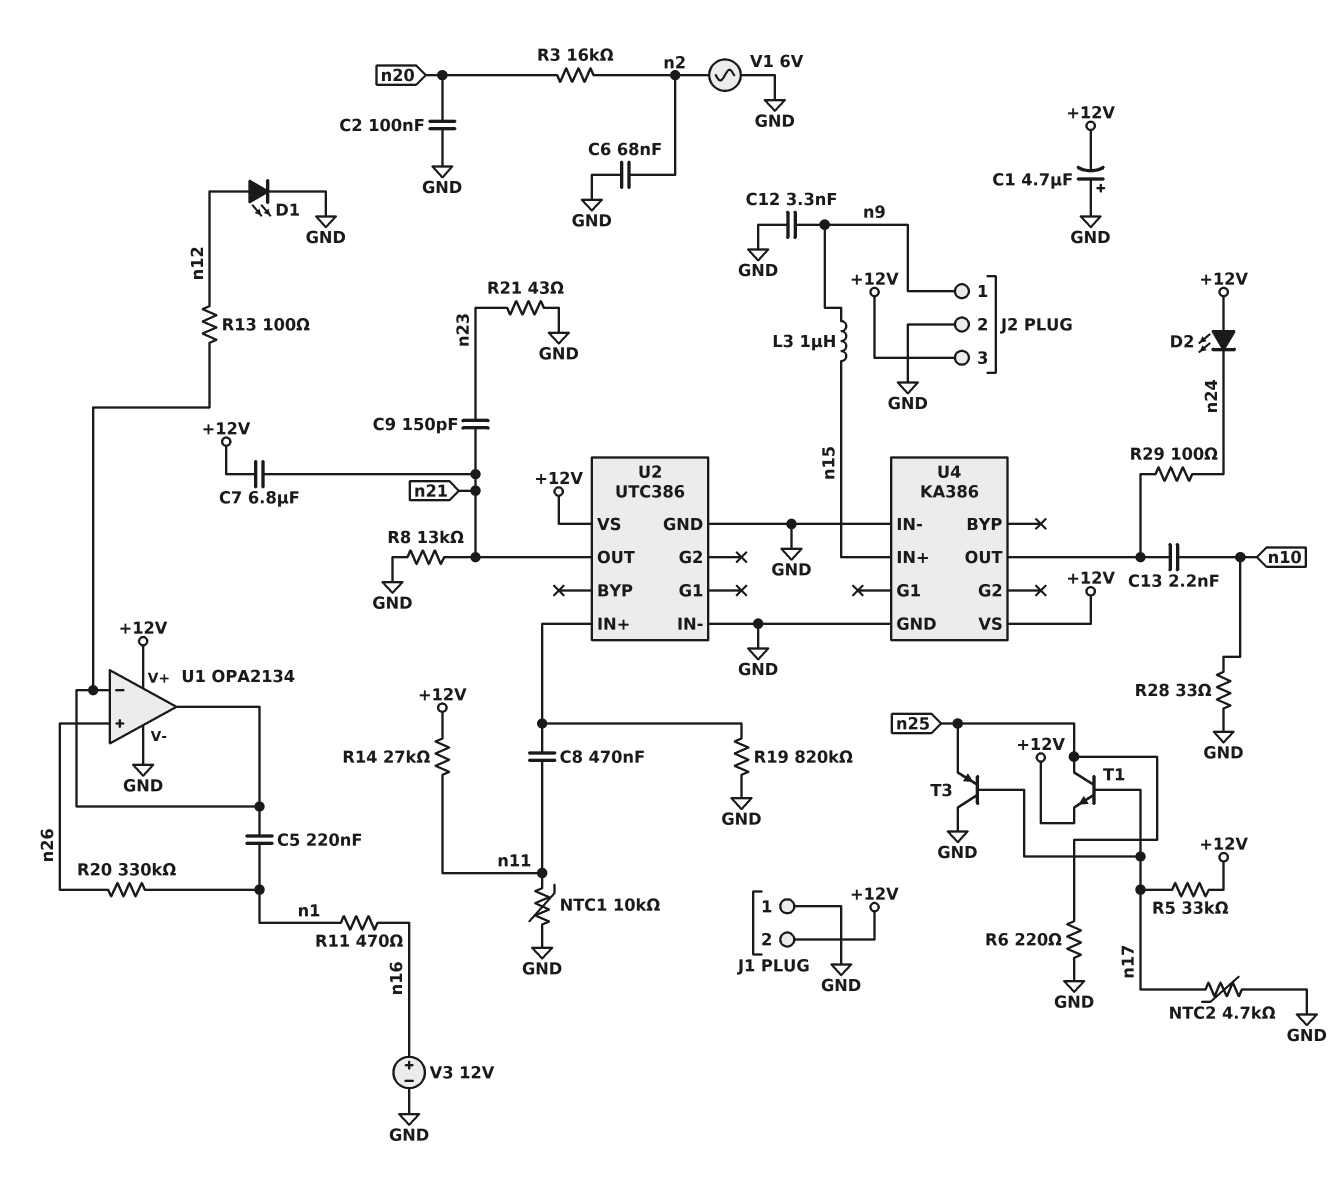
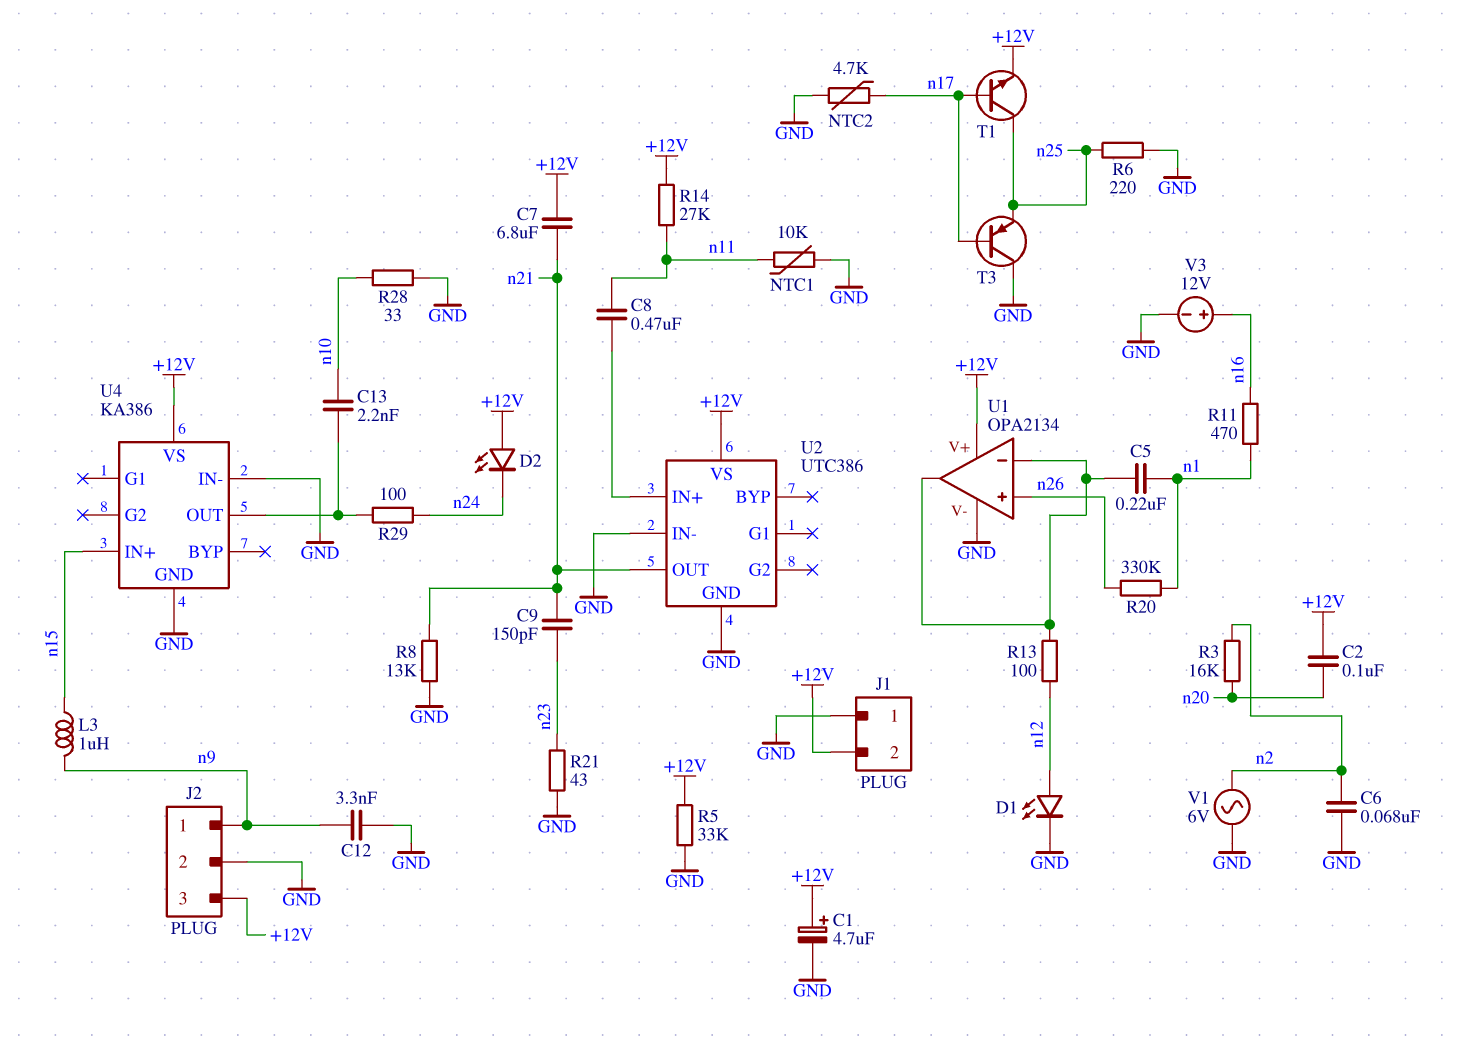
C1: 4.7uF (plus GND, minus +12V) -> 4.7uF (plus +12V, minus GND)
C2: 100nF (GND, n20) -> 100nF (+12V, n20)
R5: 33k (+12V, n17) -> 33k (+12V, GND)
R19: 820k (GND, U2/IN+) -> none

